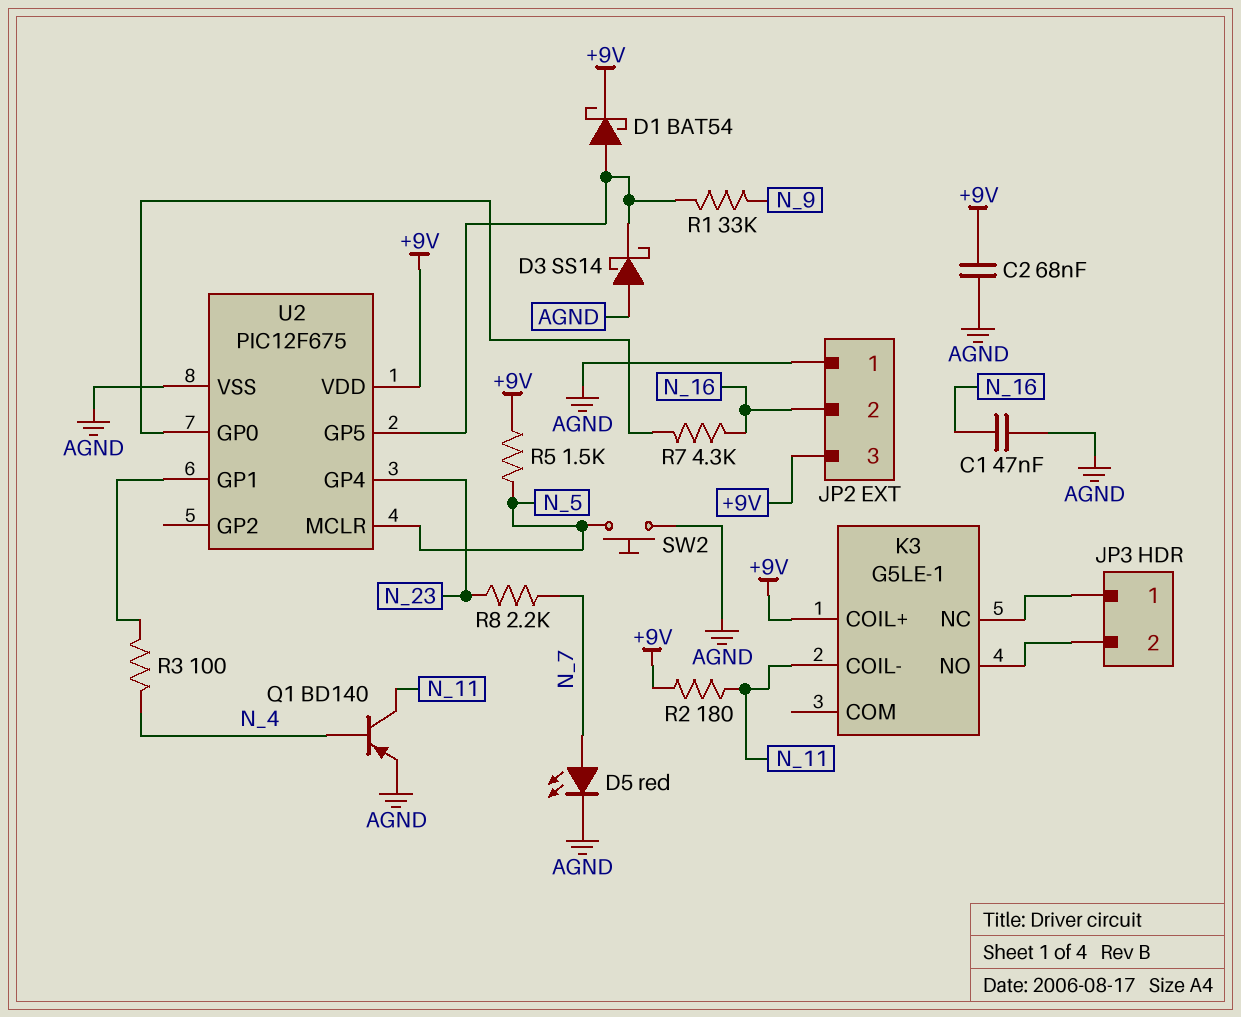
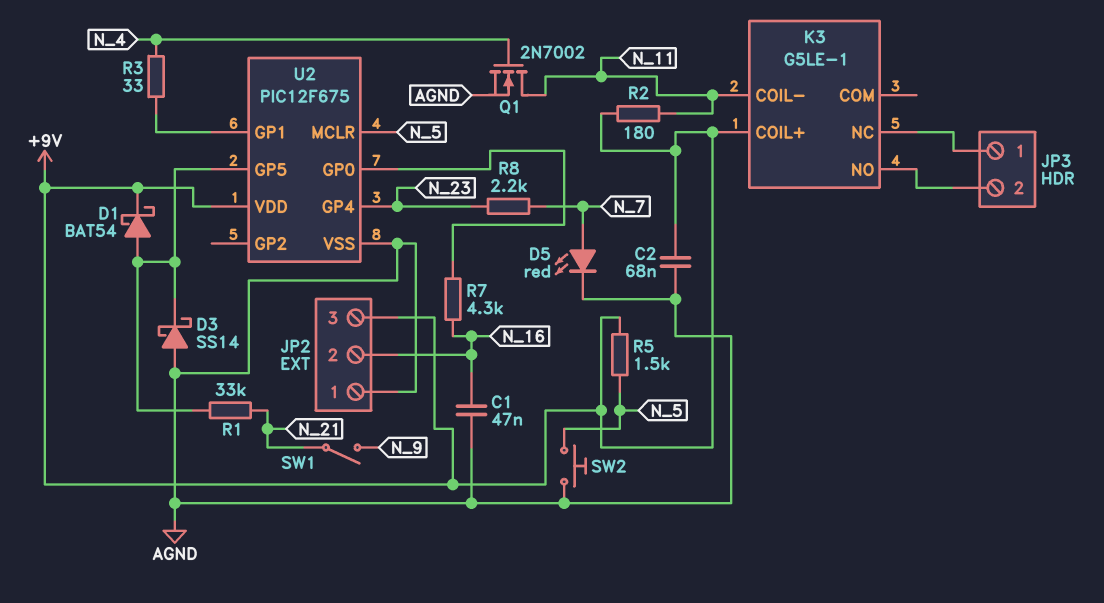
Q1: PNP BD140 (B N_4, C N_11, E AGND) -> NMOS 2N7002 (G N_4, D N_11, S AGND)
R1: 33k (N_9, U2/GP5) -> 33k (N_21, U2/GP5)
R3: 100 (N_4, U2/GP1) -> 33 (N_4, U2/GP1)
SW1: none -> switch (N_9, N_21)

